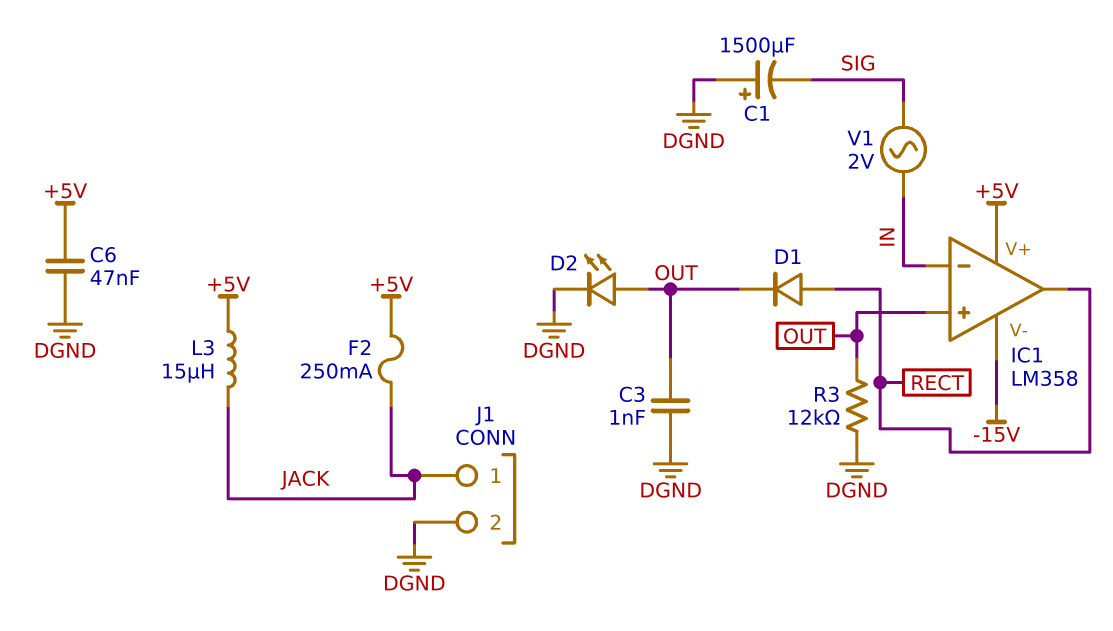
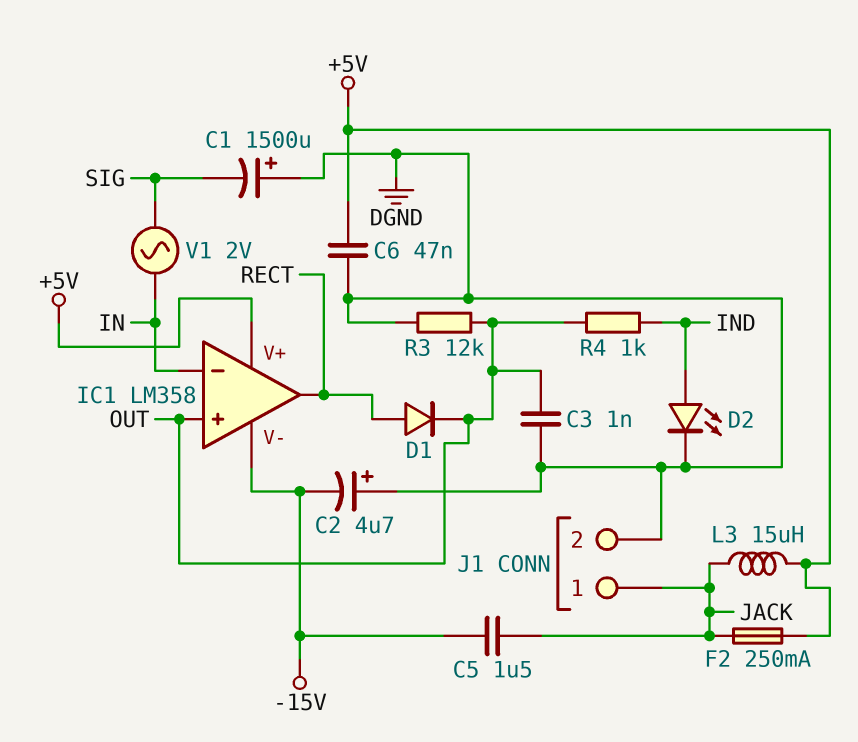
C2: none -> 4.7uF (plus DGND, minus -15V)
C5: none -> 1.5uF (-15V, JACK)
D2: LED (A OUT, K DGND) -> LED (A IND, K DGND)
R4: none -> 1k (IND, OUT)

